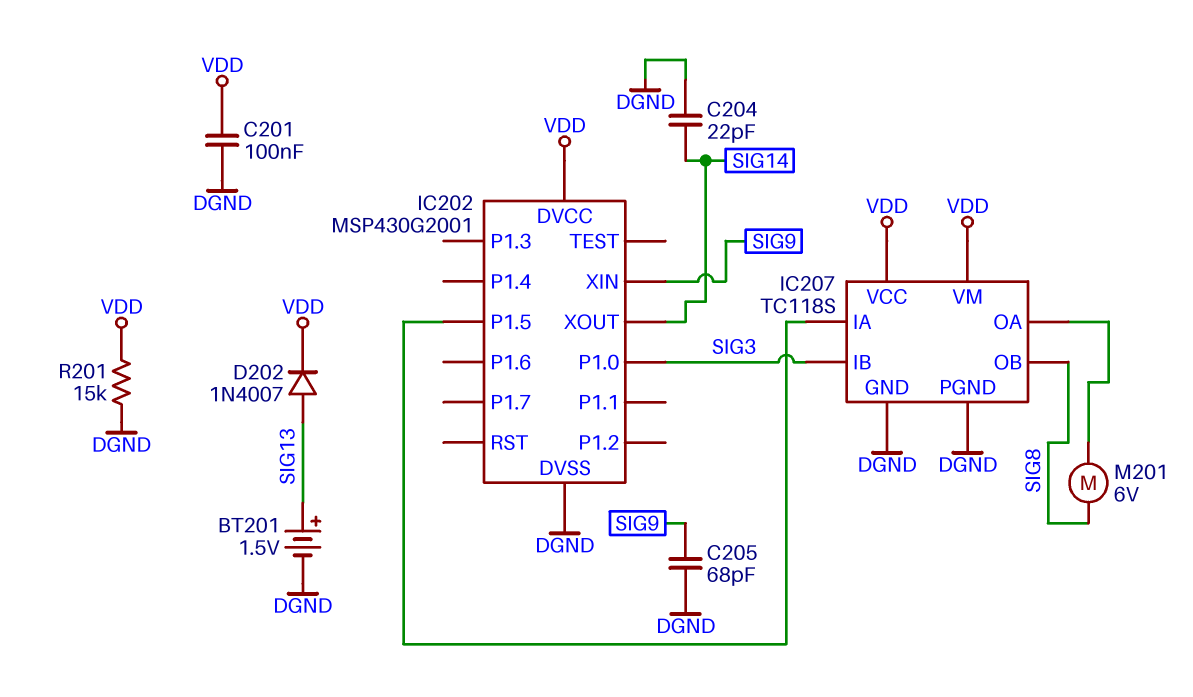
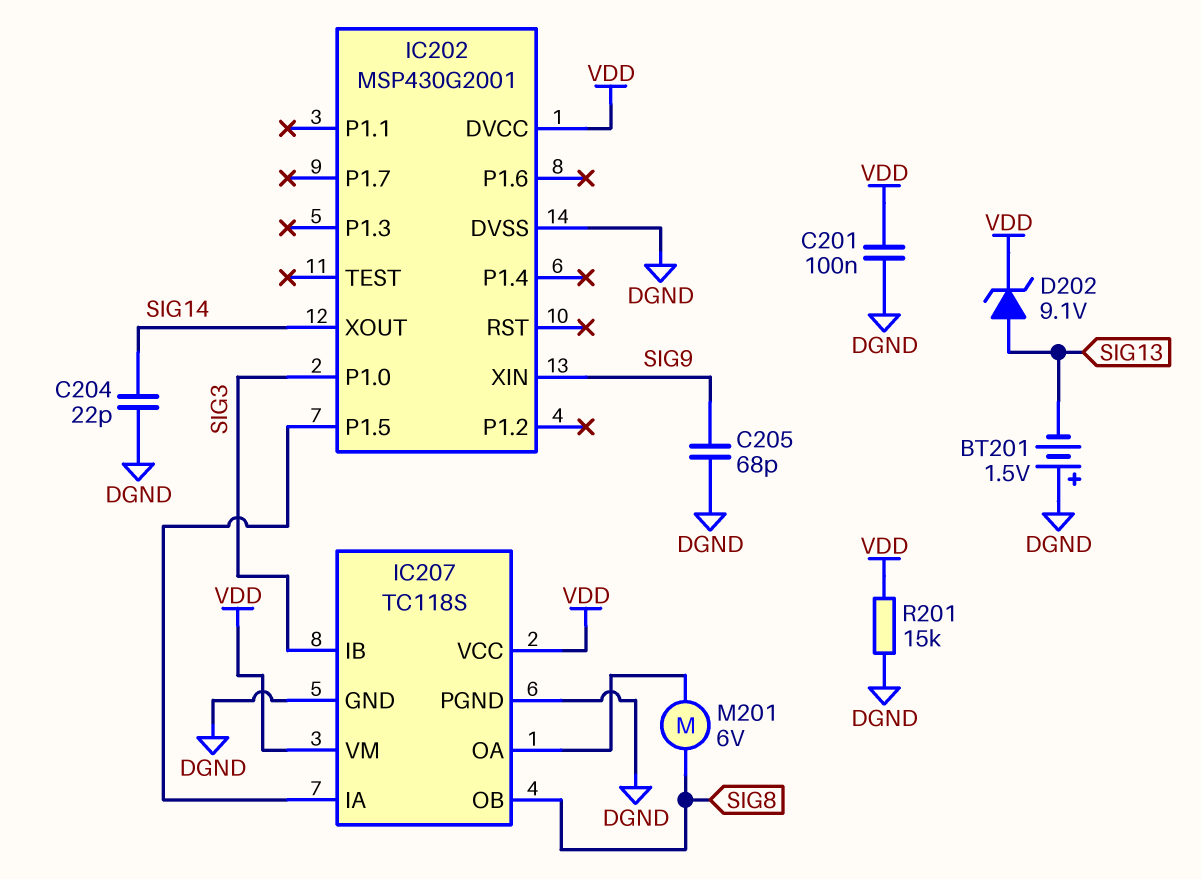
BT201: 1.5V (plus SIG13, minus DGND) -> 1.5V (plus DGND, minus SIG13)
D202: diode 1N4007 (A SIG13, K VDD) -> zener 9.1V (A SIG13, K VDD)

